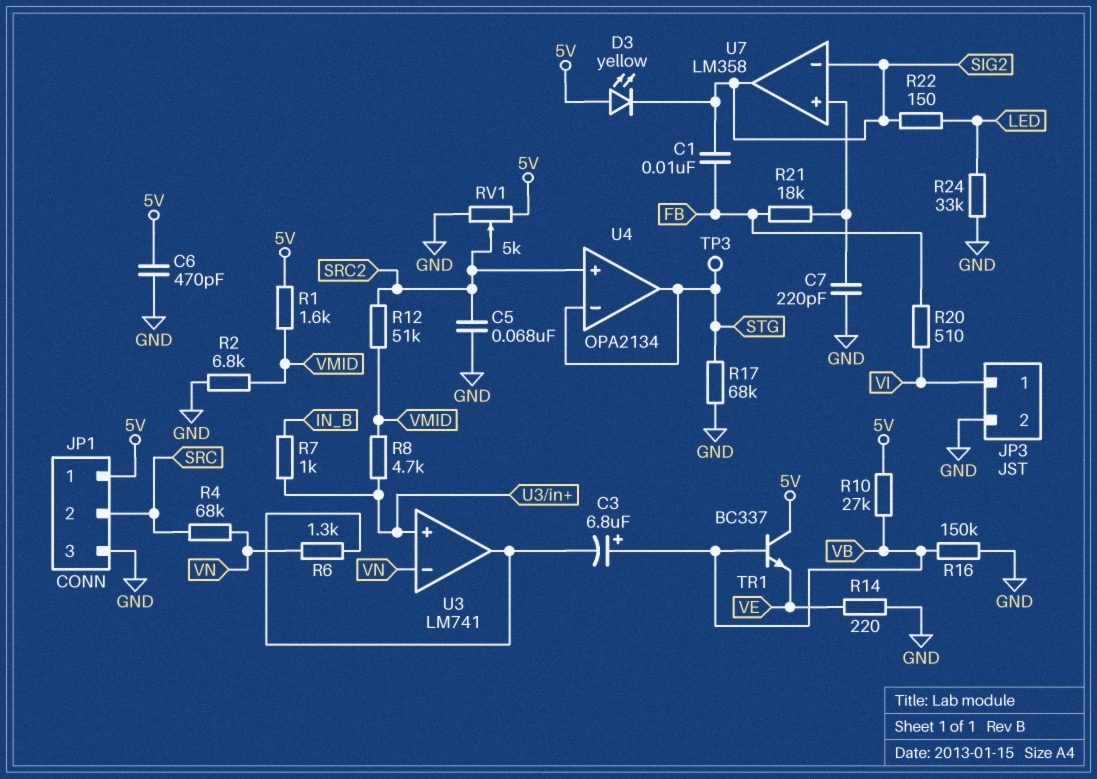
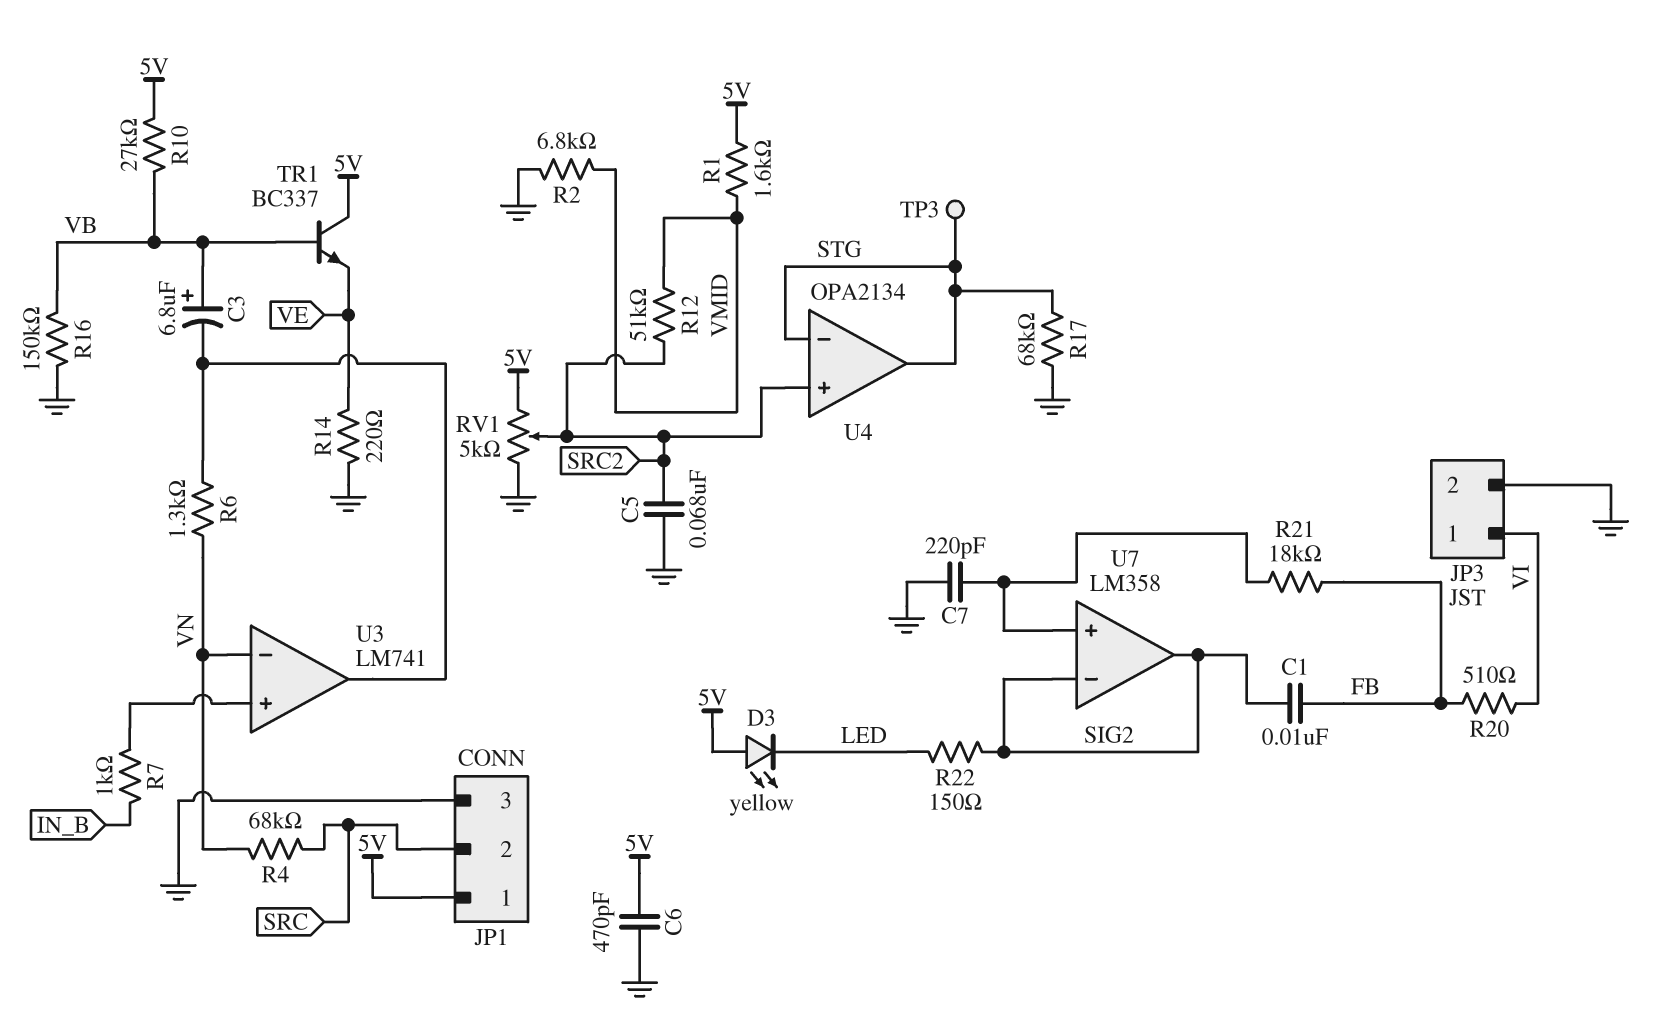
D3: LED yellow (A 5V, K SIG2) -> LED yellow (A 5V, K LED)
R8: 4.7k (U3/in+, VMID) -> none
R24: 33k (GND, LED) -> none

